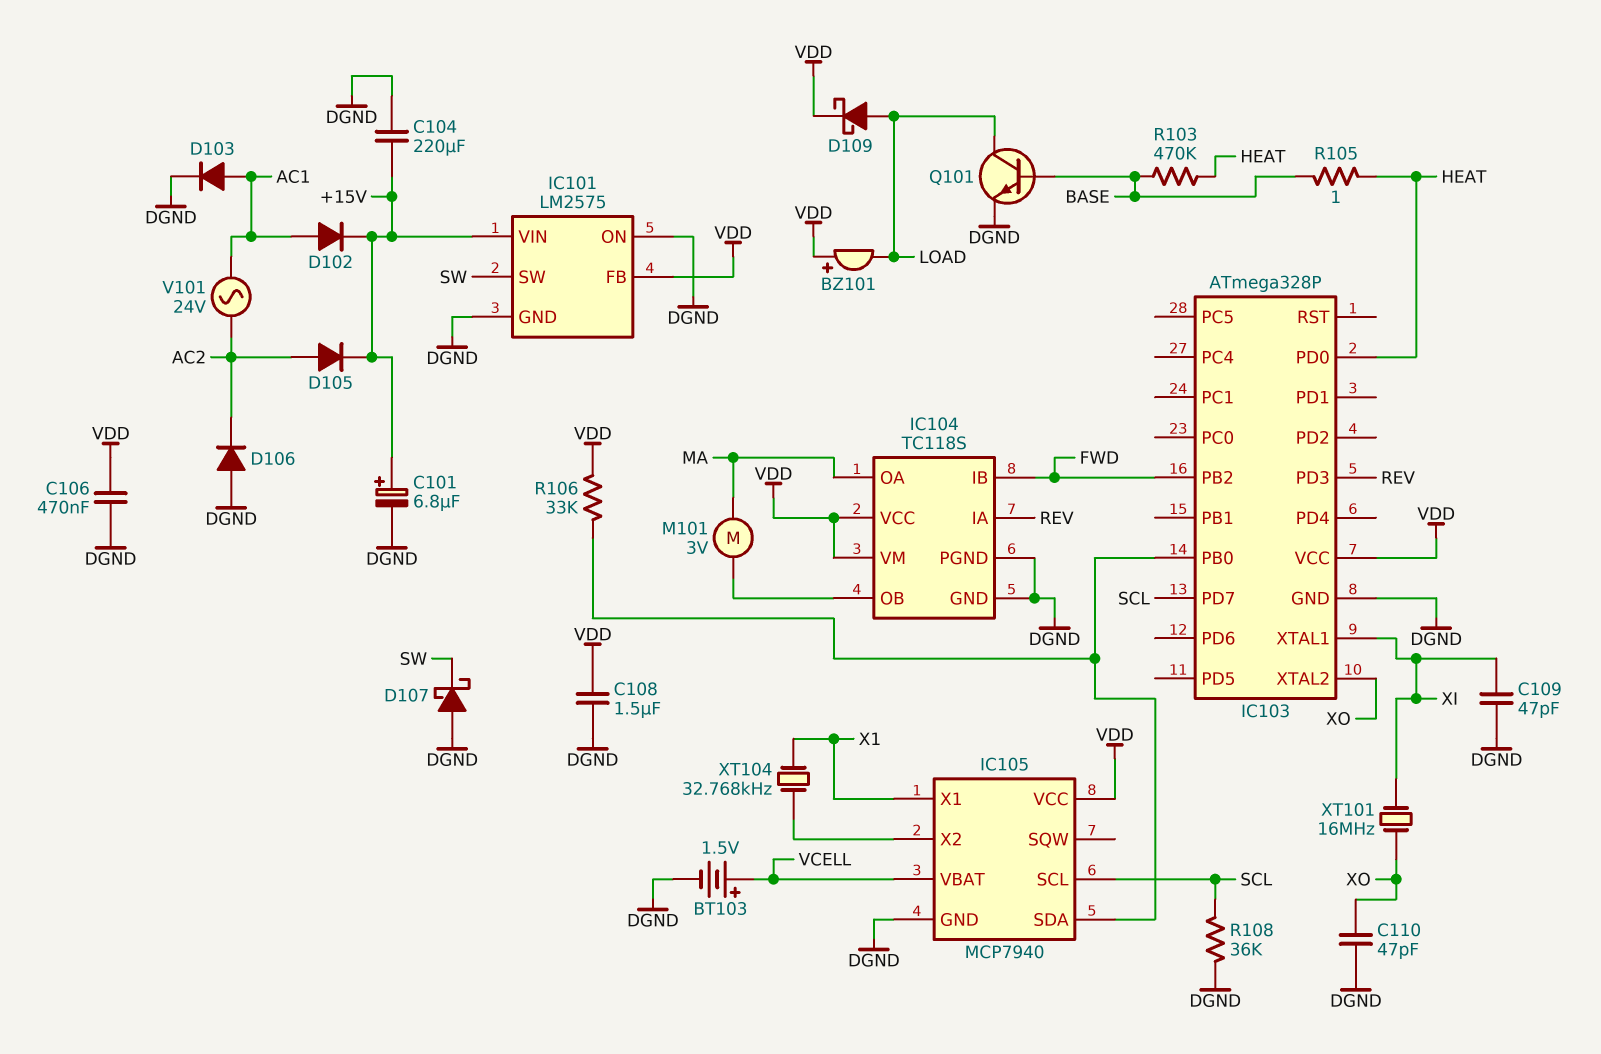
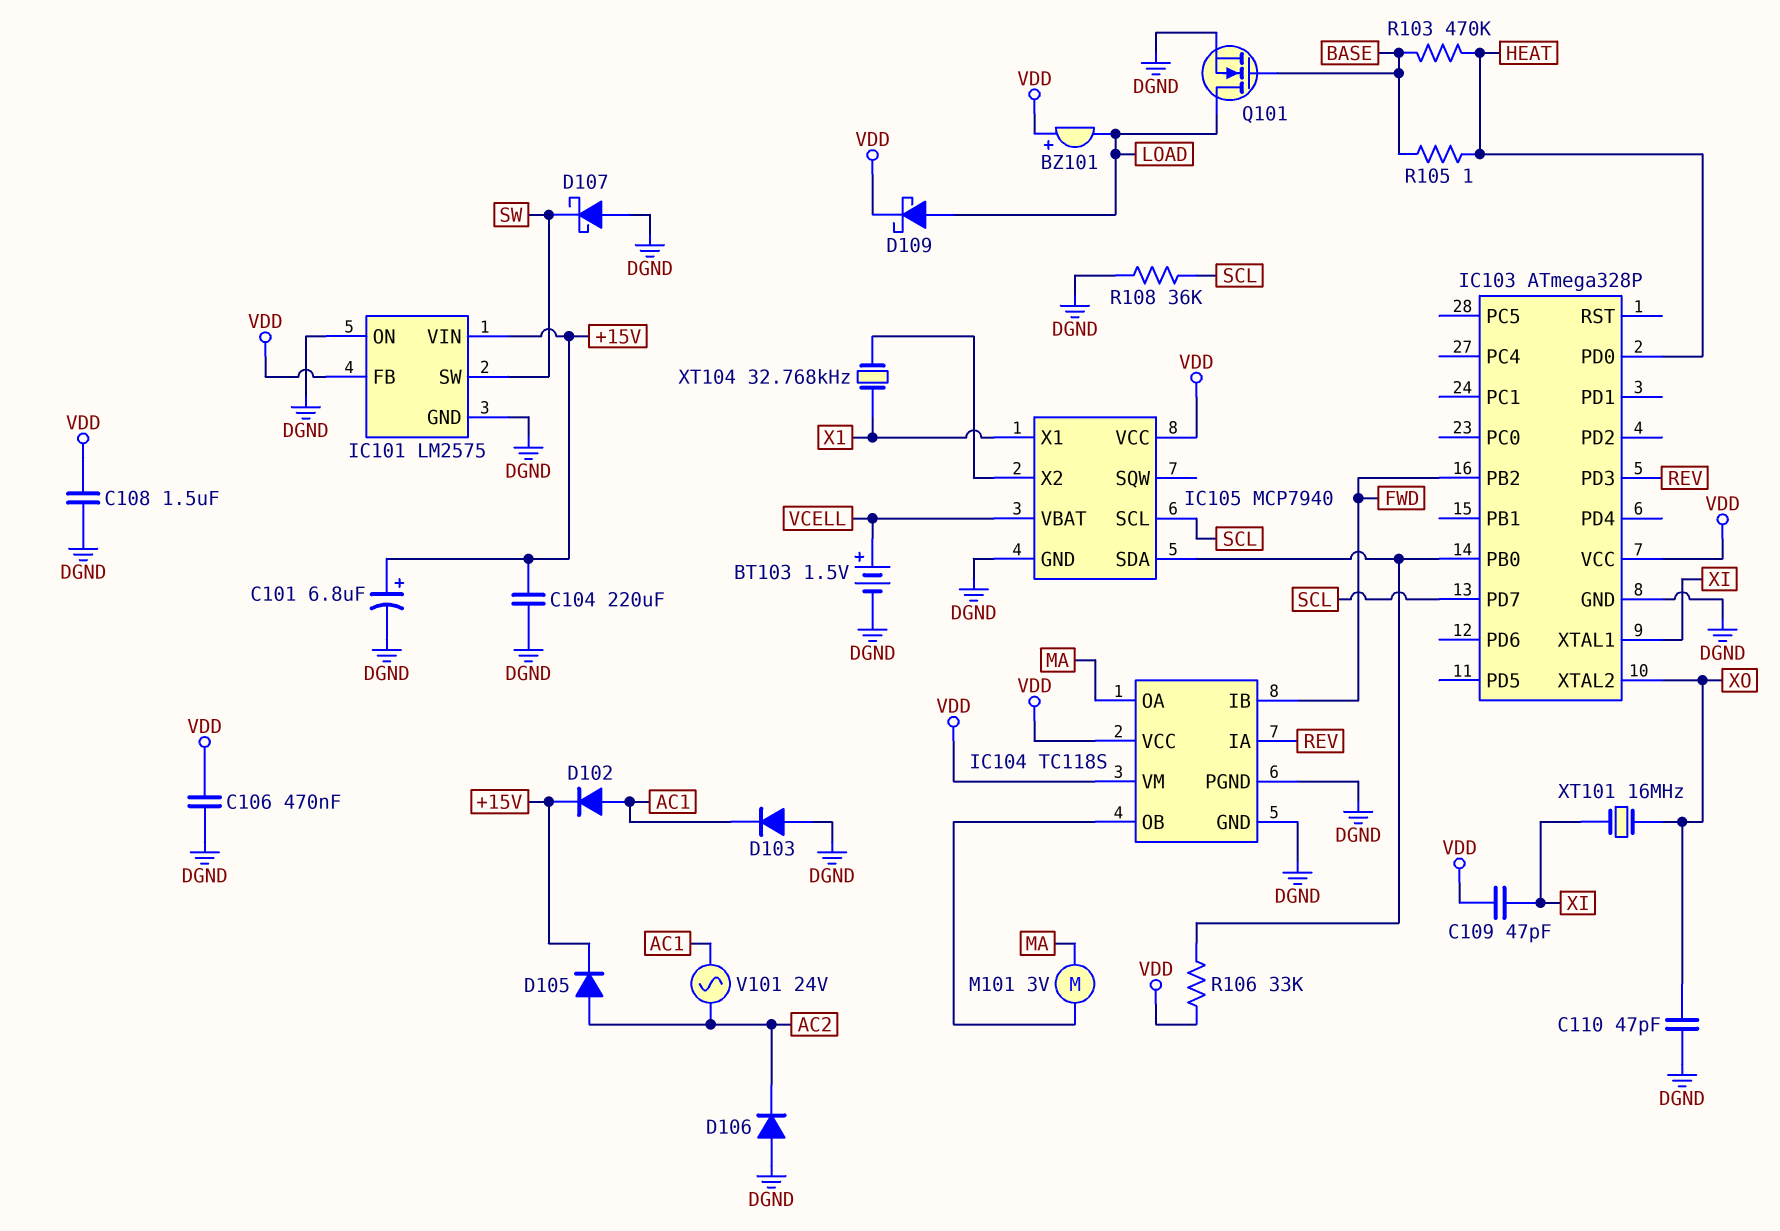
C109: 47pF (DGND, XI) -> 47pF (VDD, XI)
D103: diode (A AC1, K DGND) -> diode (A DGND, K AC1)
Q101: NPN (B BASE, C LOAD, E DGND) -> NMOS (G BASE, D LOAD, S DGND)

